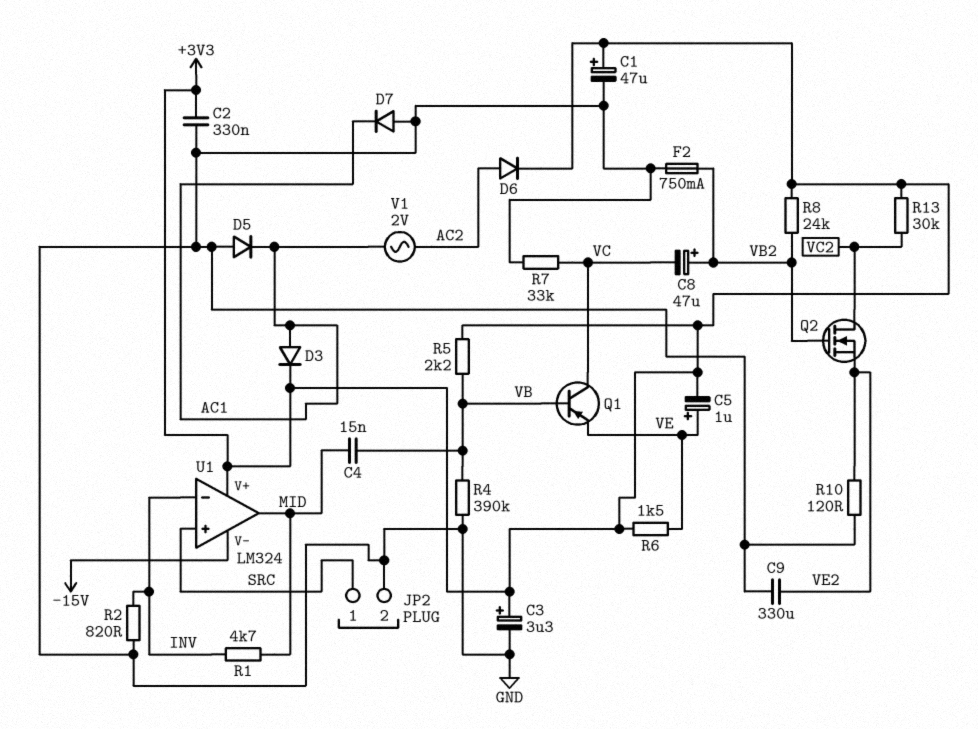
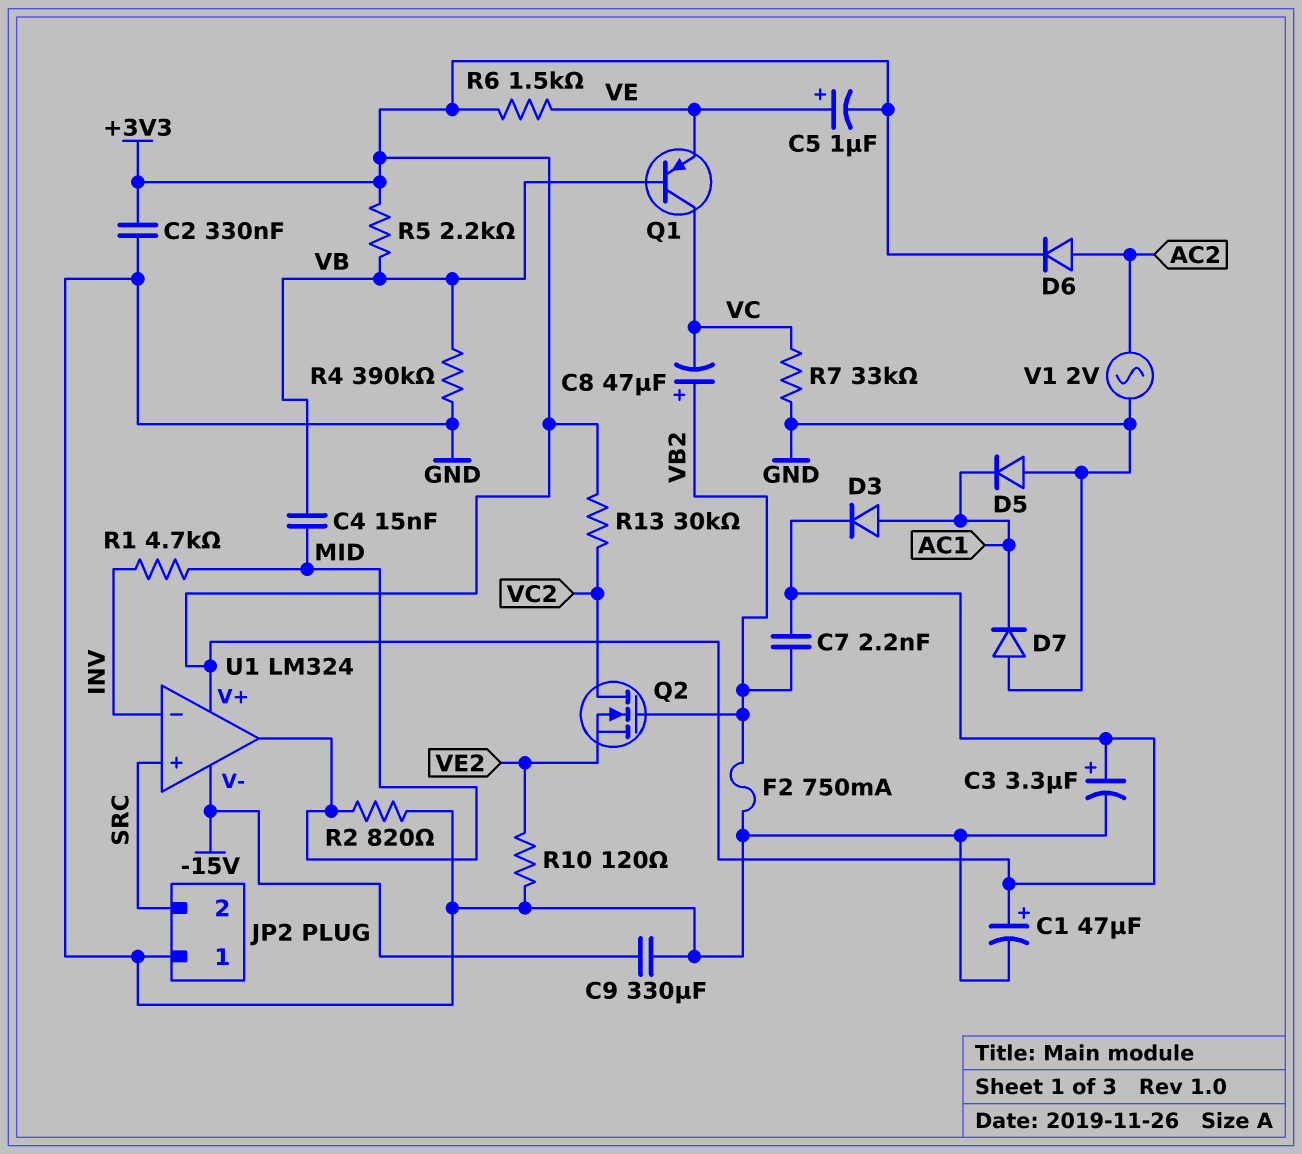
C7: none -> 2.2nF (+3V3, VB2)
C9: 330uF (GND, VE2) -> 330uF (-15V, GND)
JP2 pin 1: SRC -> GND
JP2 pin 2: GND -> SRC
R2: 820 (GND, INV) -> 820 (GND, MID)
R8: 24k (+3V3, VB2) -> none
V1: AC 2V (AC1, AC2) -> AC 2V (AC2, GND)

